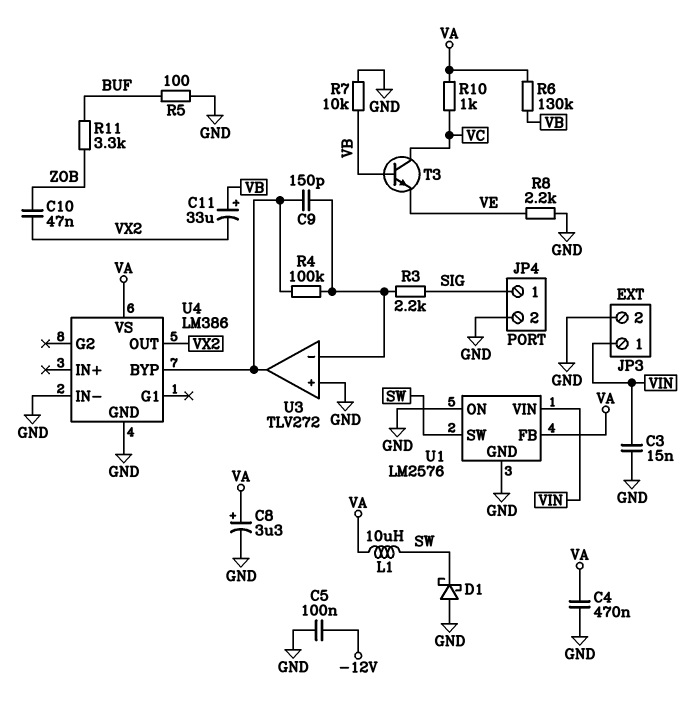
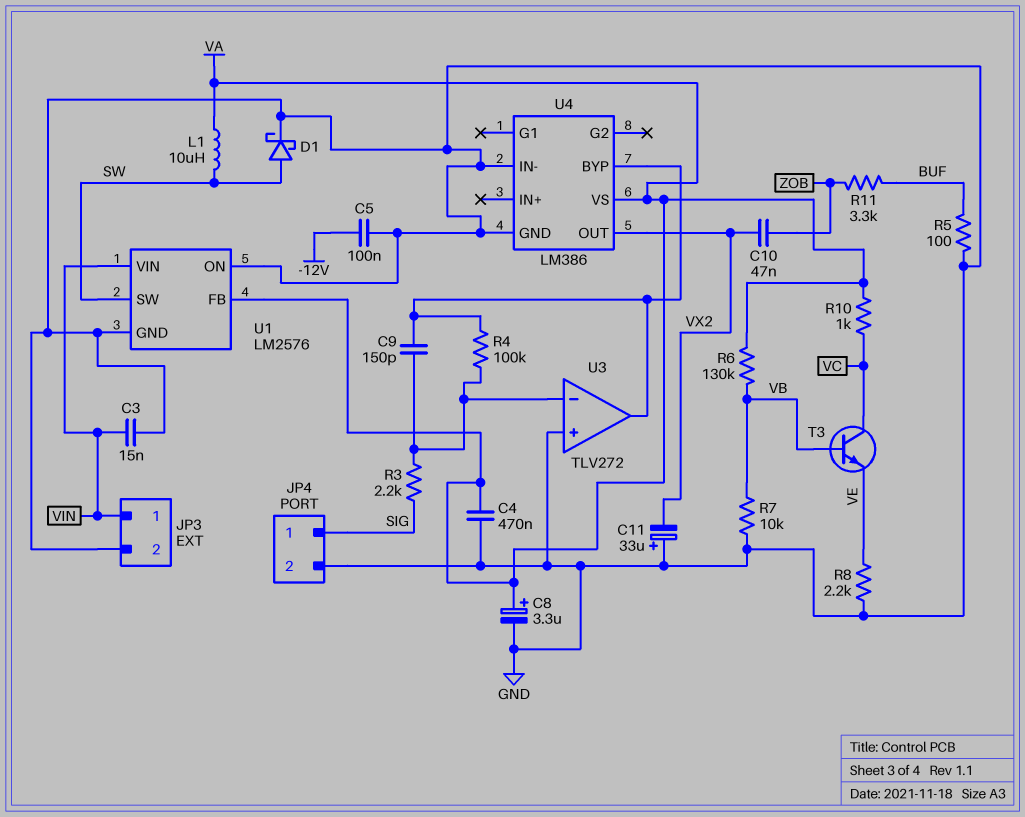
C11: 33uF (plus VB, minus VX2) -> 33uF (plus GND, minus VX2)
D1: schottky (A GND, K SW) -> schottky (A SW, K GND)

